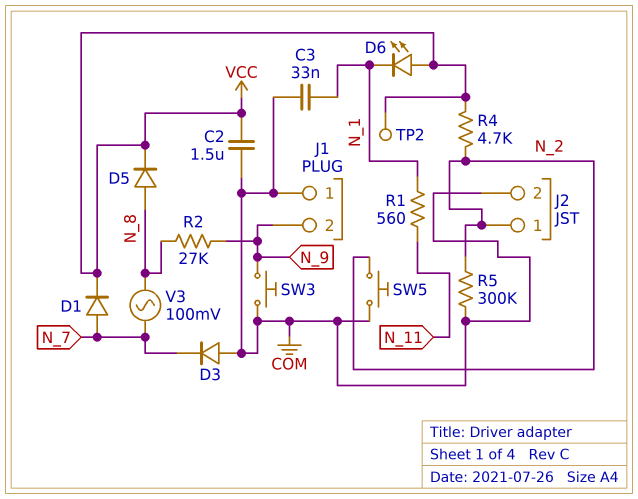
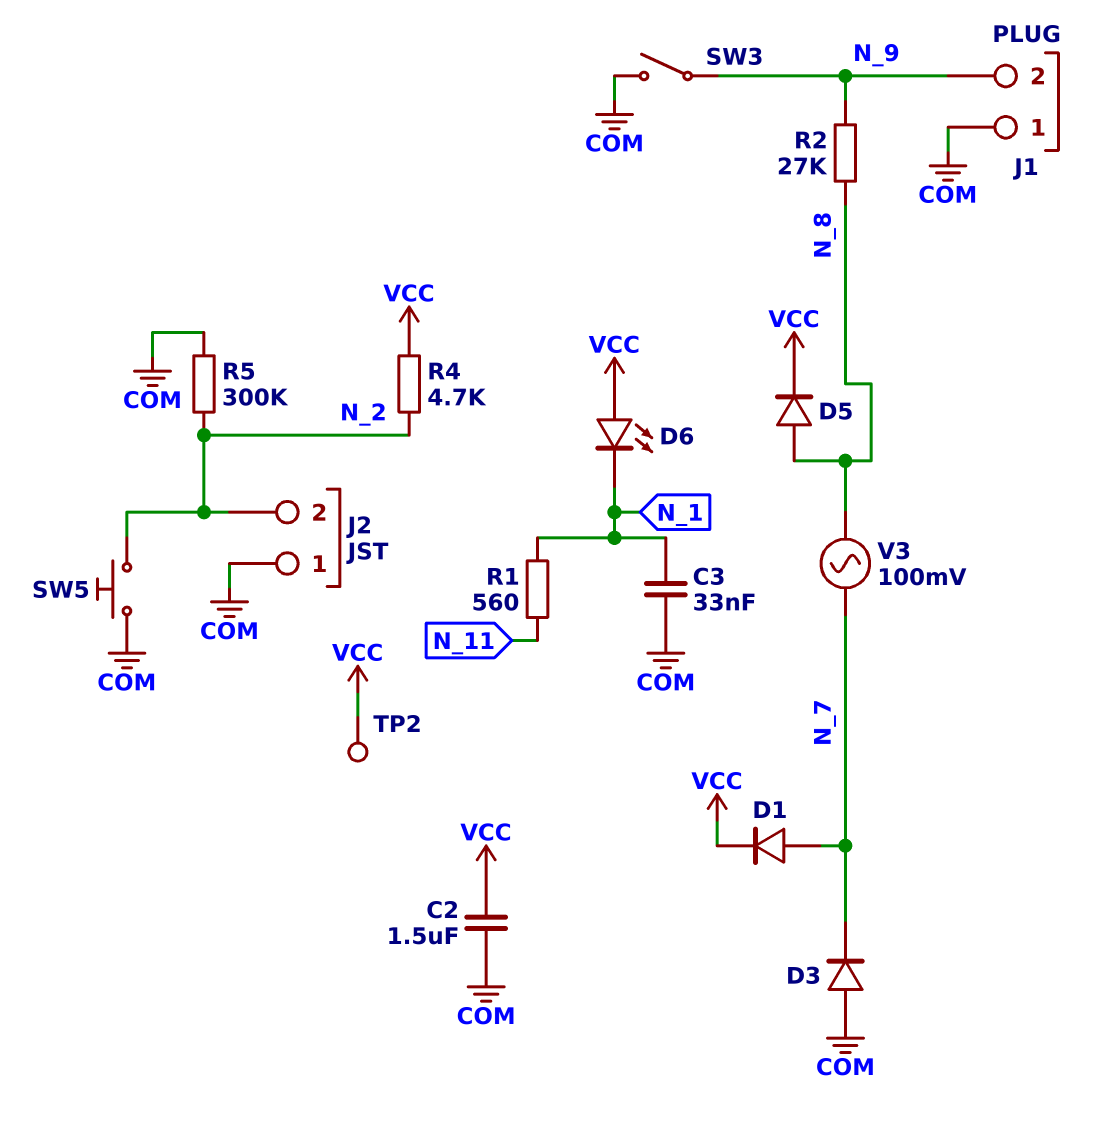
J2 pin 1: N_2 -> COM
J2 pin 2: COM -> N_2
SW3: button (COM, N_9) -> switch (COM, N_9)

